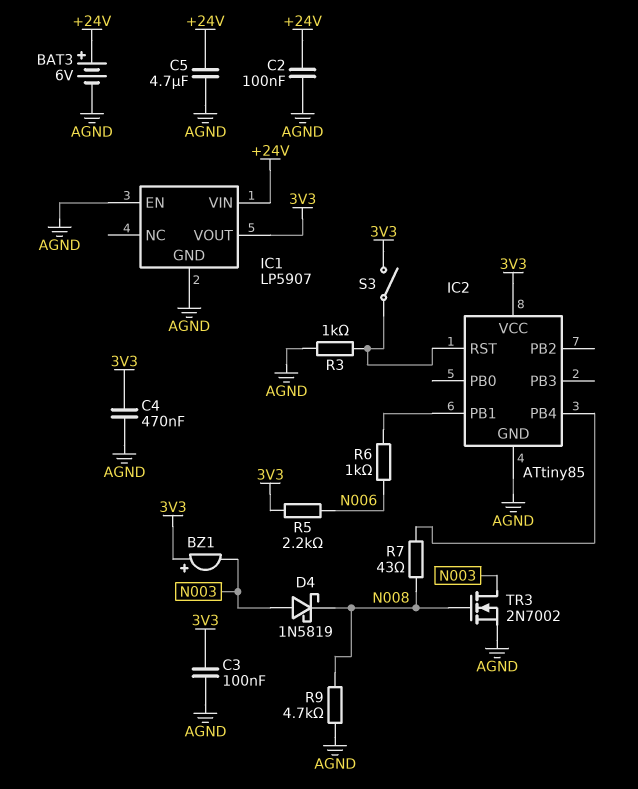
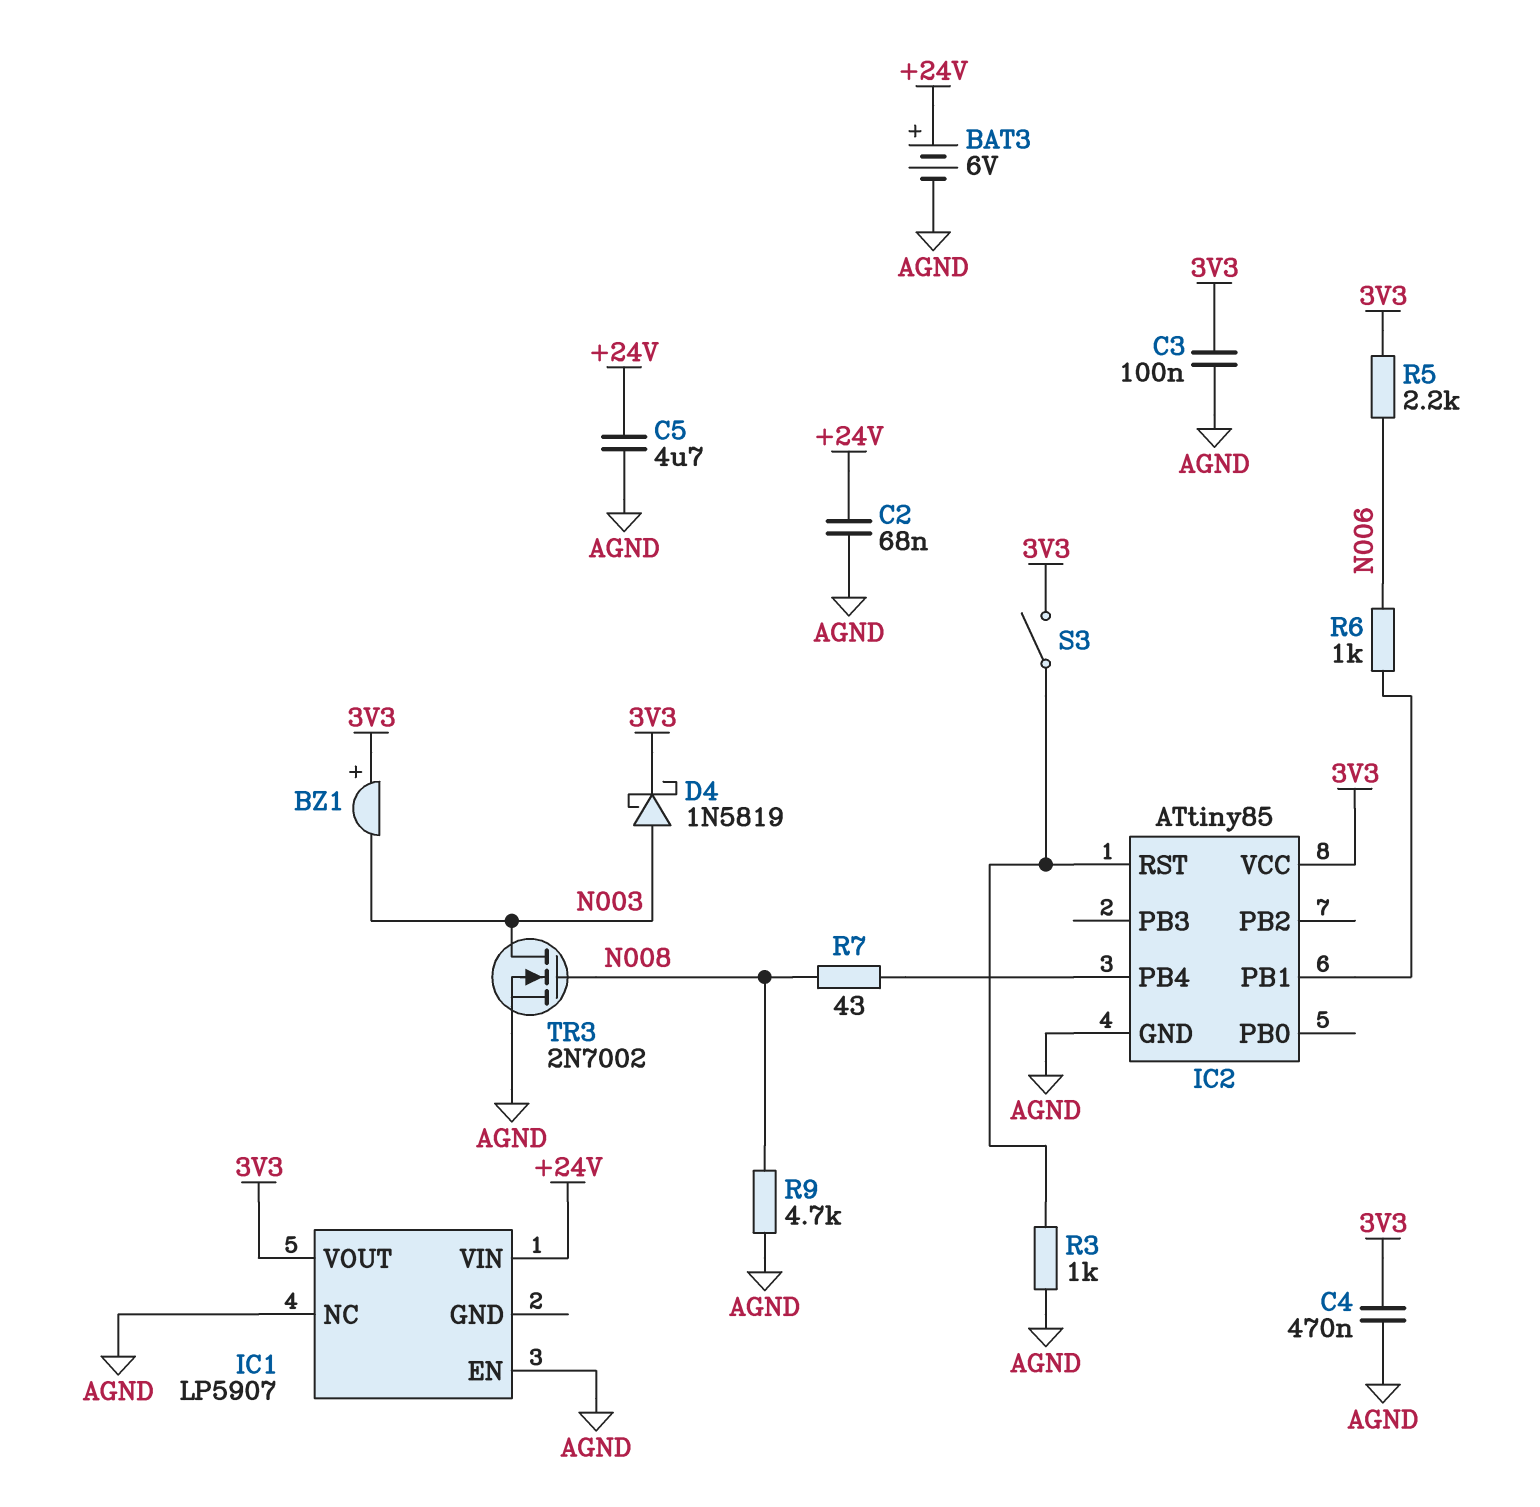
C2: 100nF (+24V, AGND) -> 68nF (+24V, AGND)
D4: schottky 1N5819 (A N003, K N008) -> schottky 1N5819 (A N003, K 3V3)
IC1 pin GND: AGND -> none
IC1 pin NC: none -> AGND

